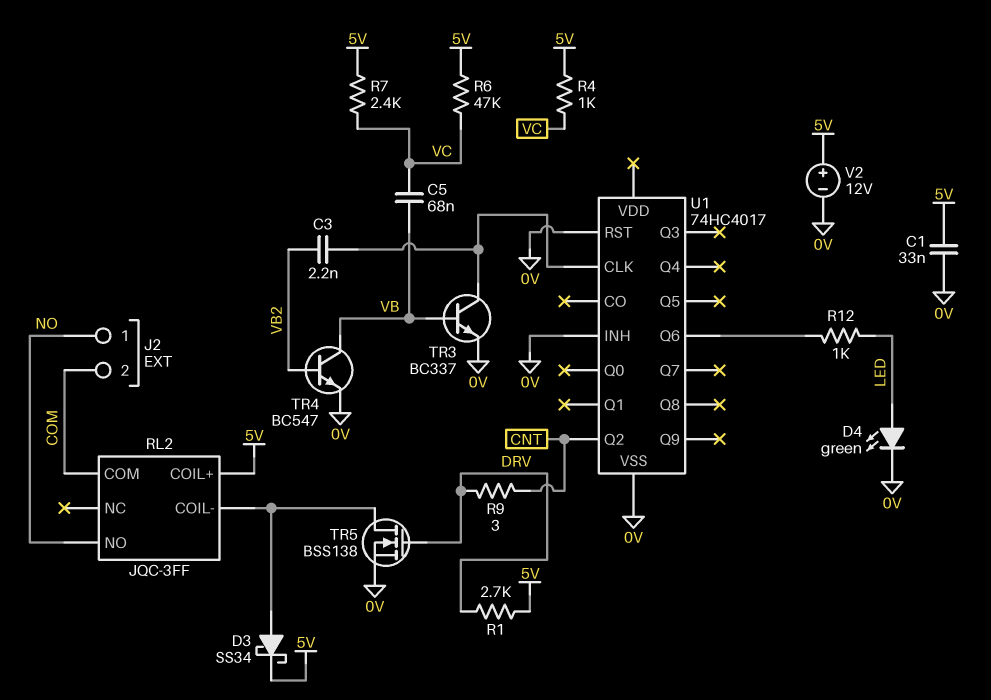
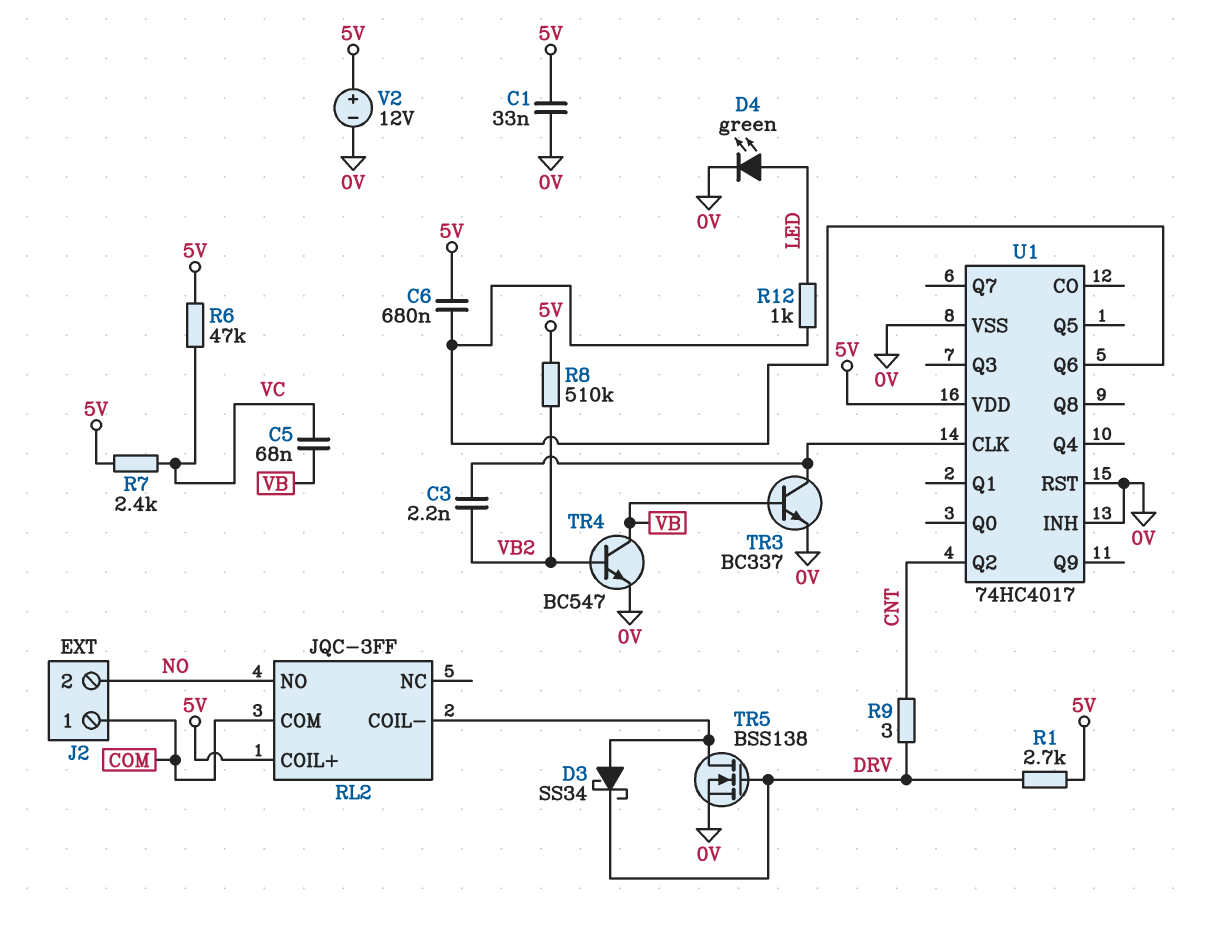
C6: none -> 680nF (5V, U1/Q6)
D3: schottky SS34 (A RL2/COIL-, K 5V) -> schottky SS34 (A RL2/COIL-, K DRV)
J2 pin 1: NO -> COM
J2 pin 2: COM -> NO
R4: 1k (5V, VC) -> none
R8: none -> 510k (5V, VB2)
U1 pin VDD: none -> 5V

